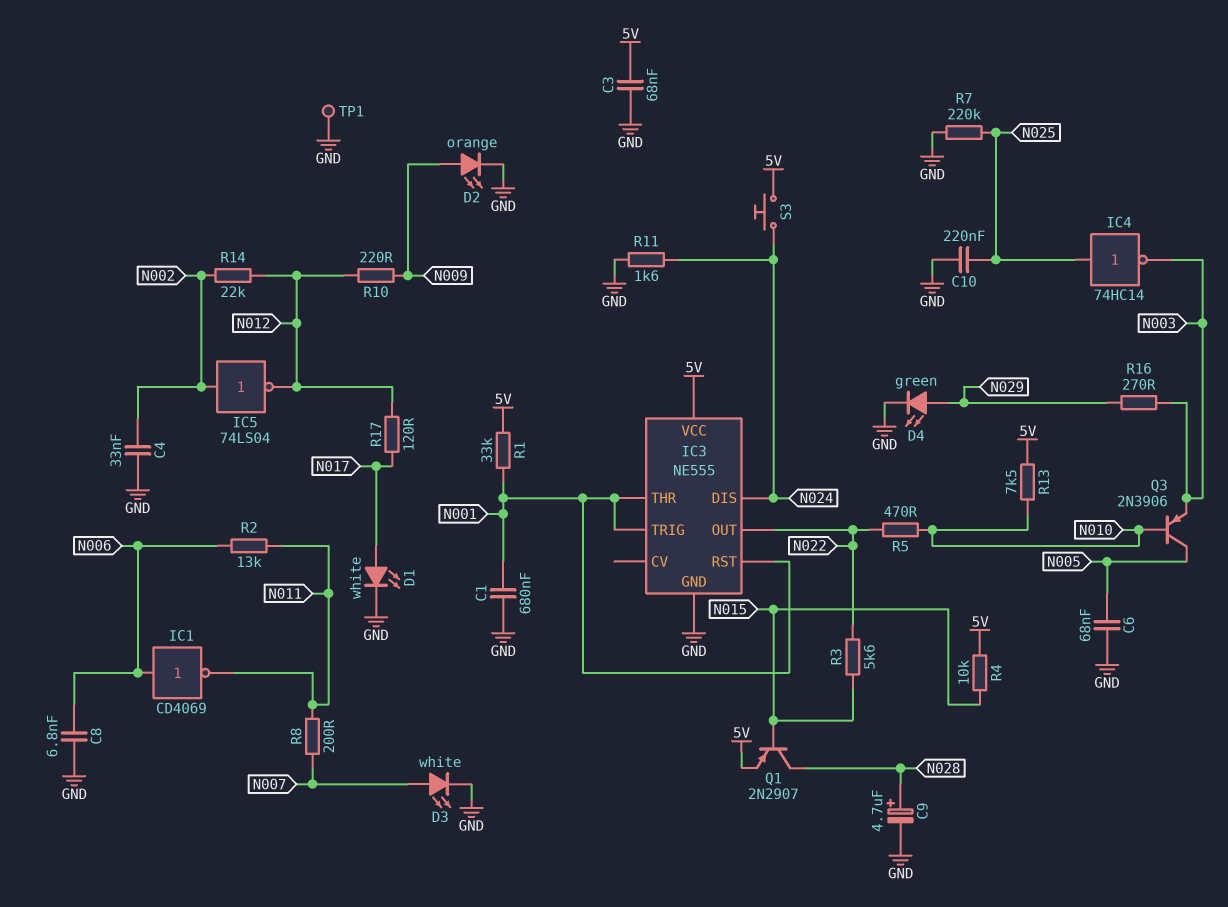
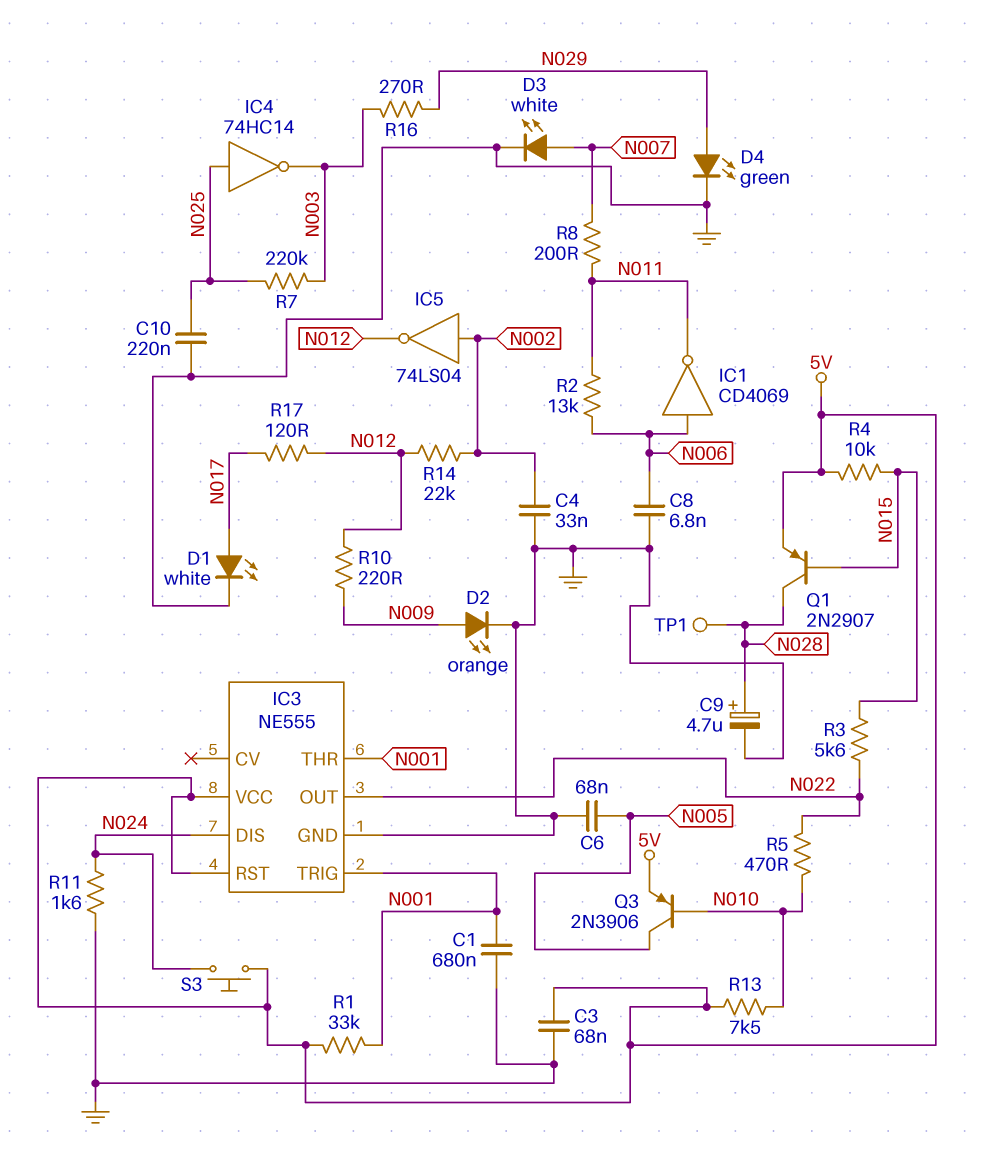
IC3 pin RST: N001 -> 5V
Q3: PNP 2N3906 (B N010, C N005, E N003) -> PNP 2N3906 (B N010, C N005, E 5V)
R7: 220k (GND, N025) -> 220k (N003, N025)
TP1: test point (GND) -> test point (N028)

